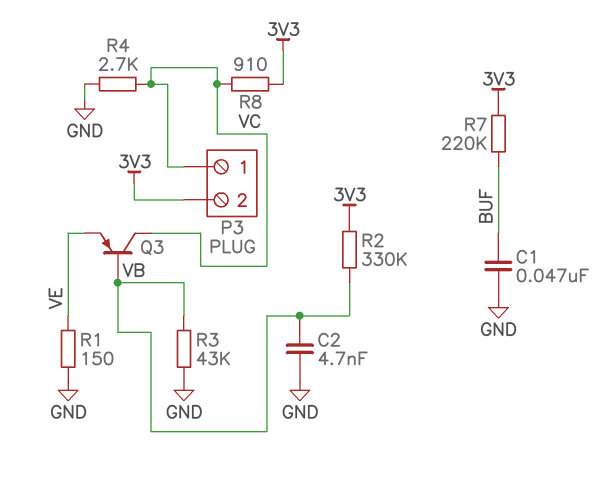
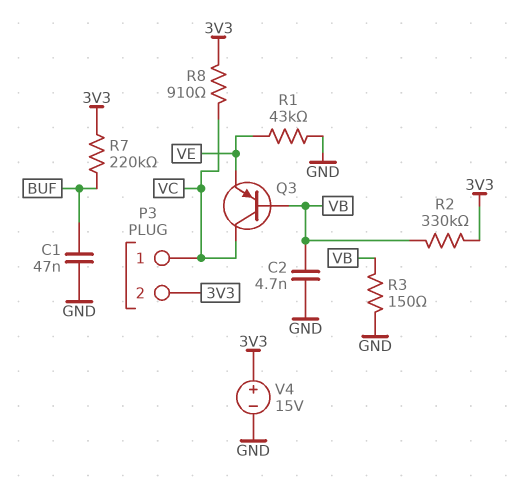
R1: 150 (GND, VE) -> 43k (GND, VE)
R3: 43k (GND, VB) -> 150 (GND, VB)
R4: 2.7k (GND, VC) -> none
V4: none -> 15V (plus 3V3, minus GND)

